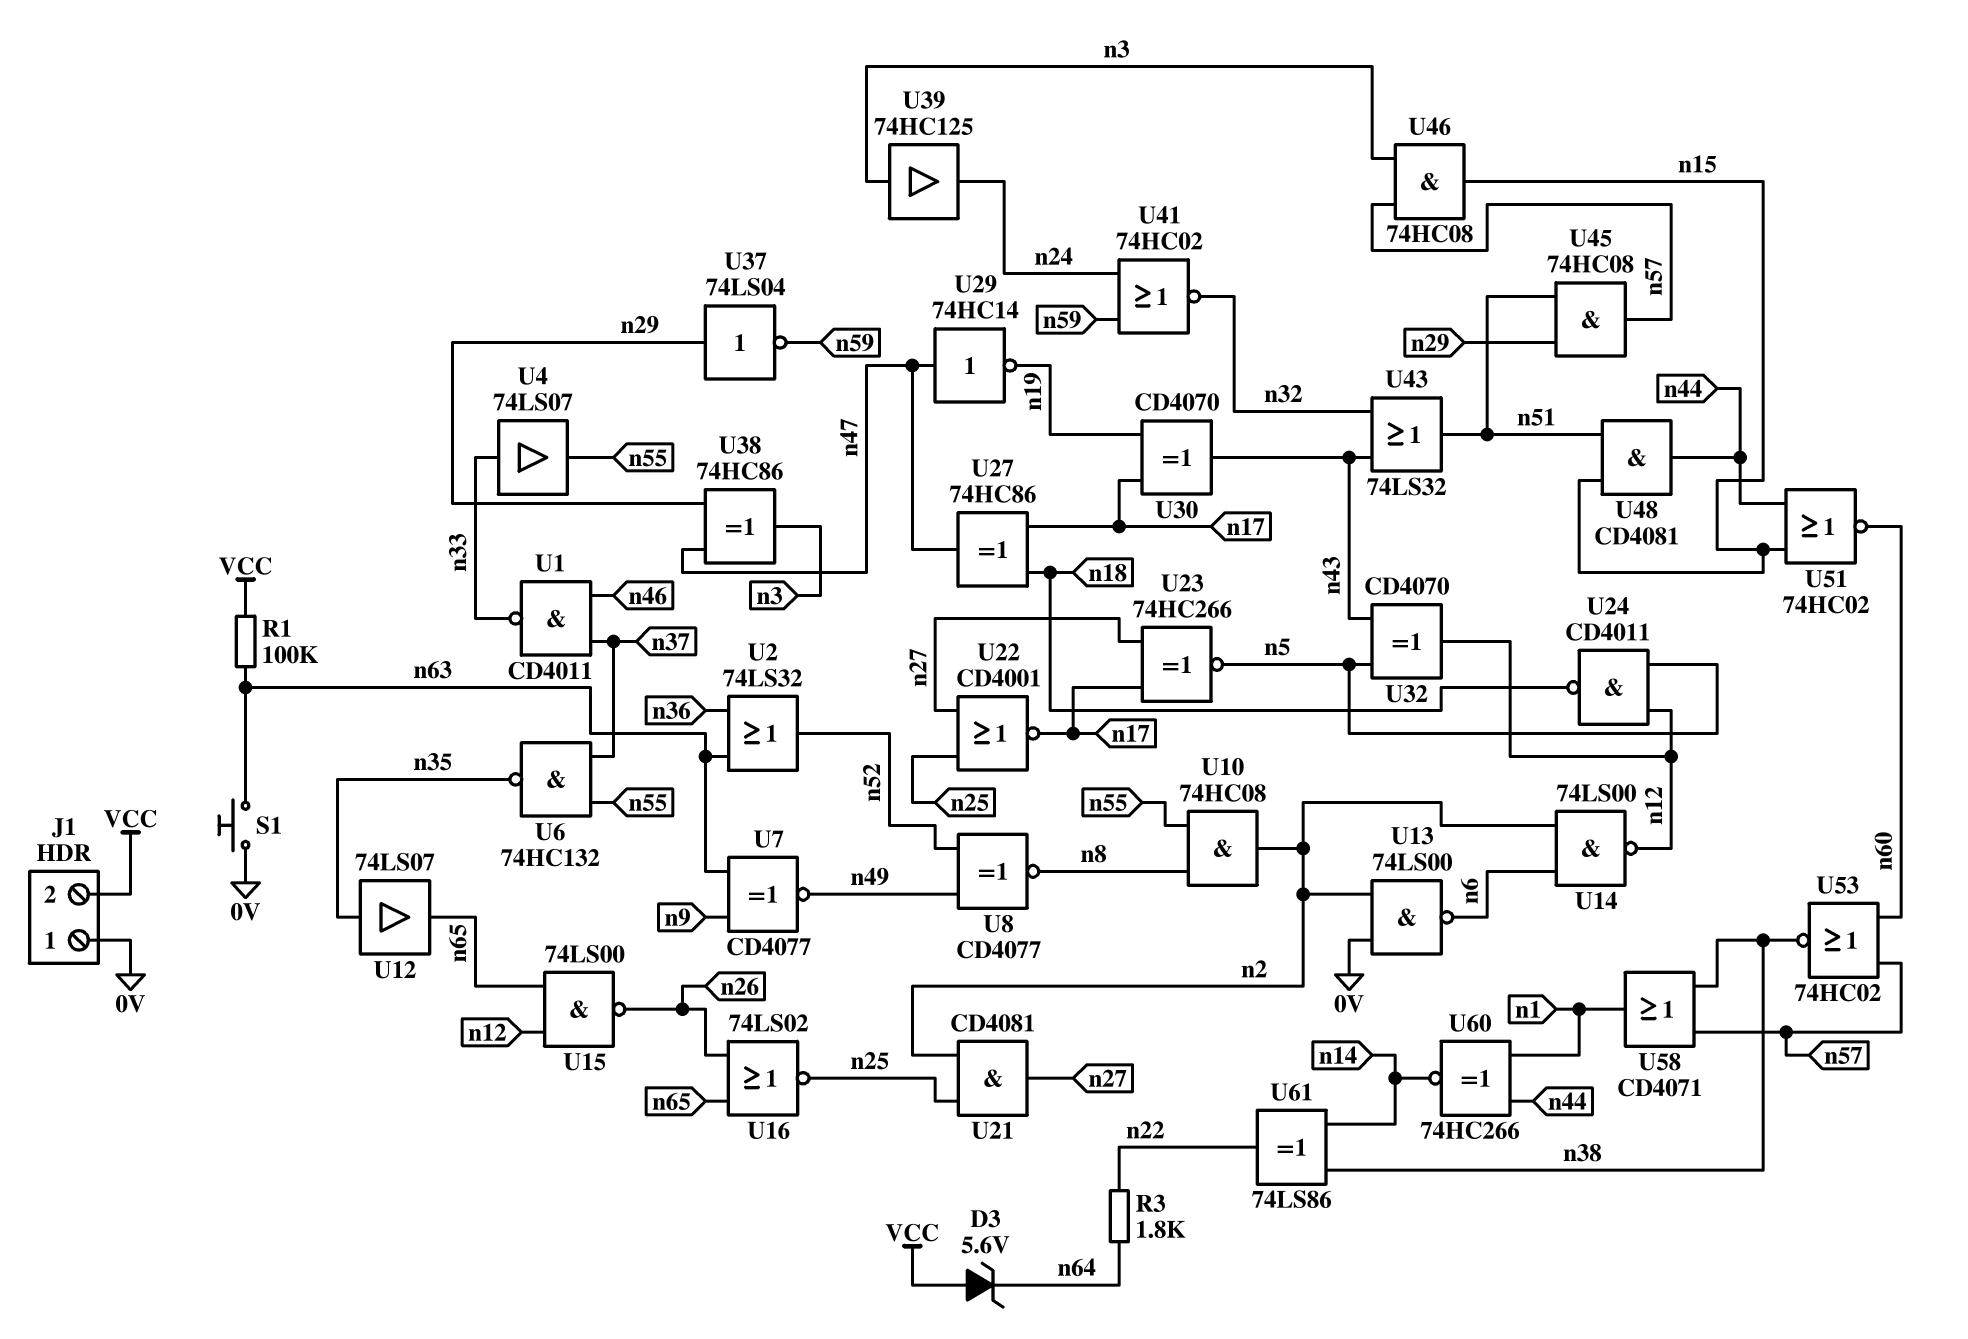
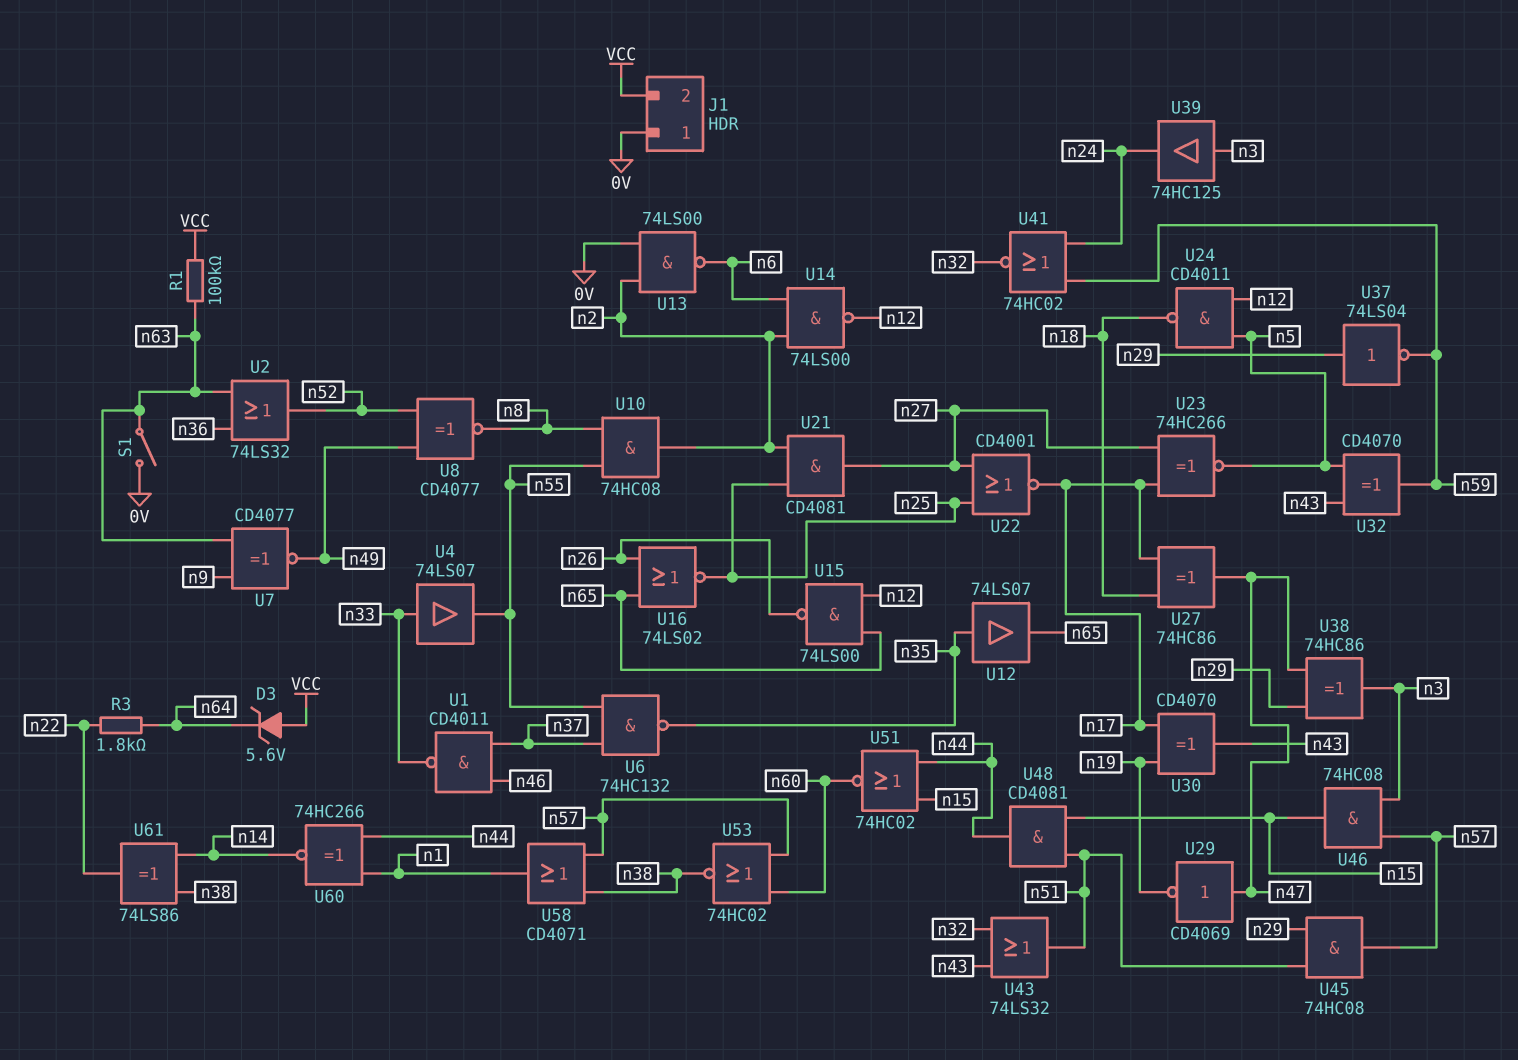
S1: button (0V, n63) -> switch (0V, n63)
U29: NOT 74HC14 (in n47, out n19) -> NOT CD4069 (in n47, out n19)
U32: XOR CD4070 (in n5, in n43, out n12) -> XOR CD4070 (in n5, in n43, out n59)

